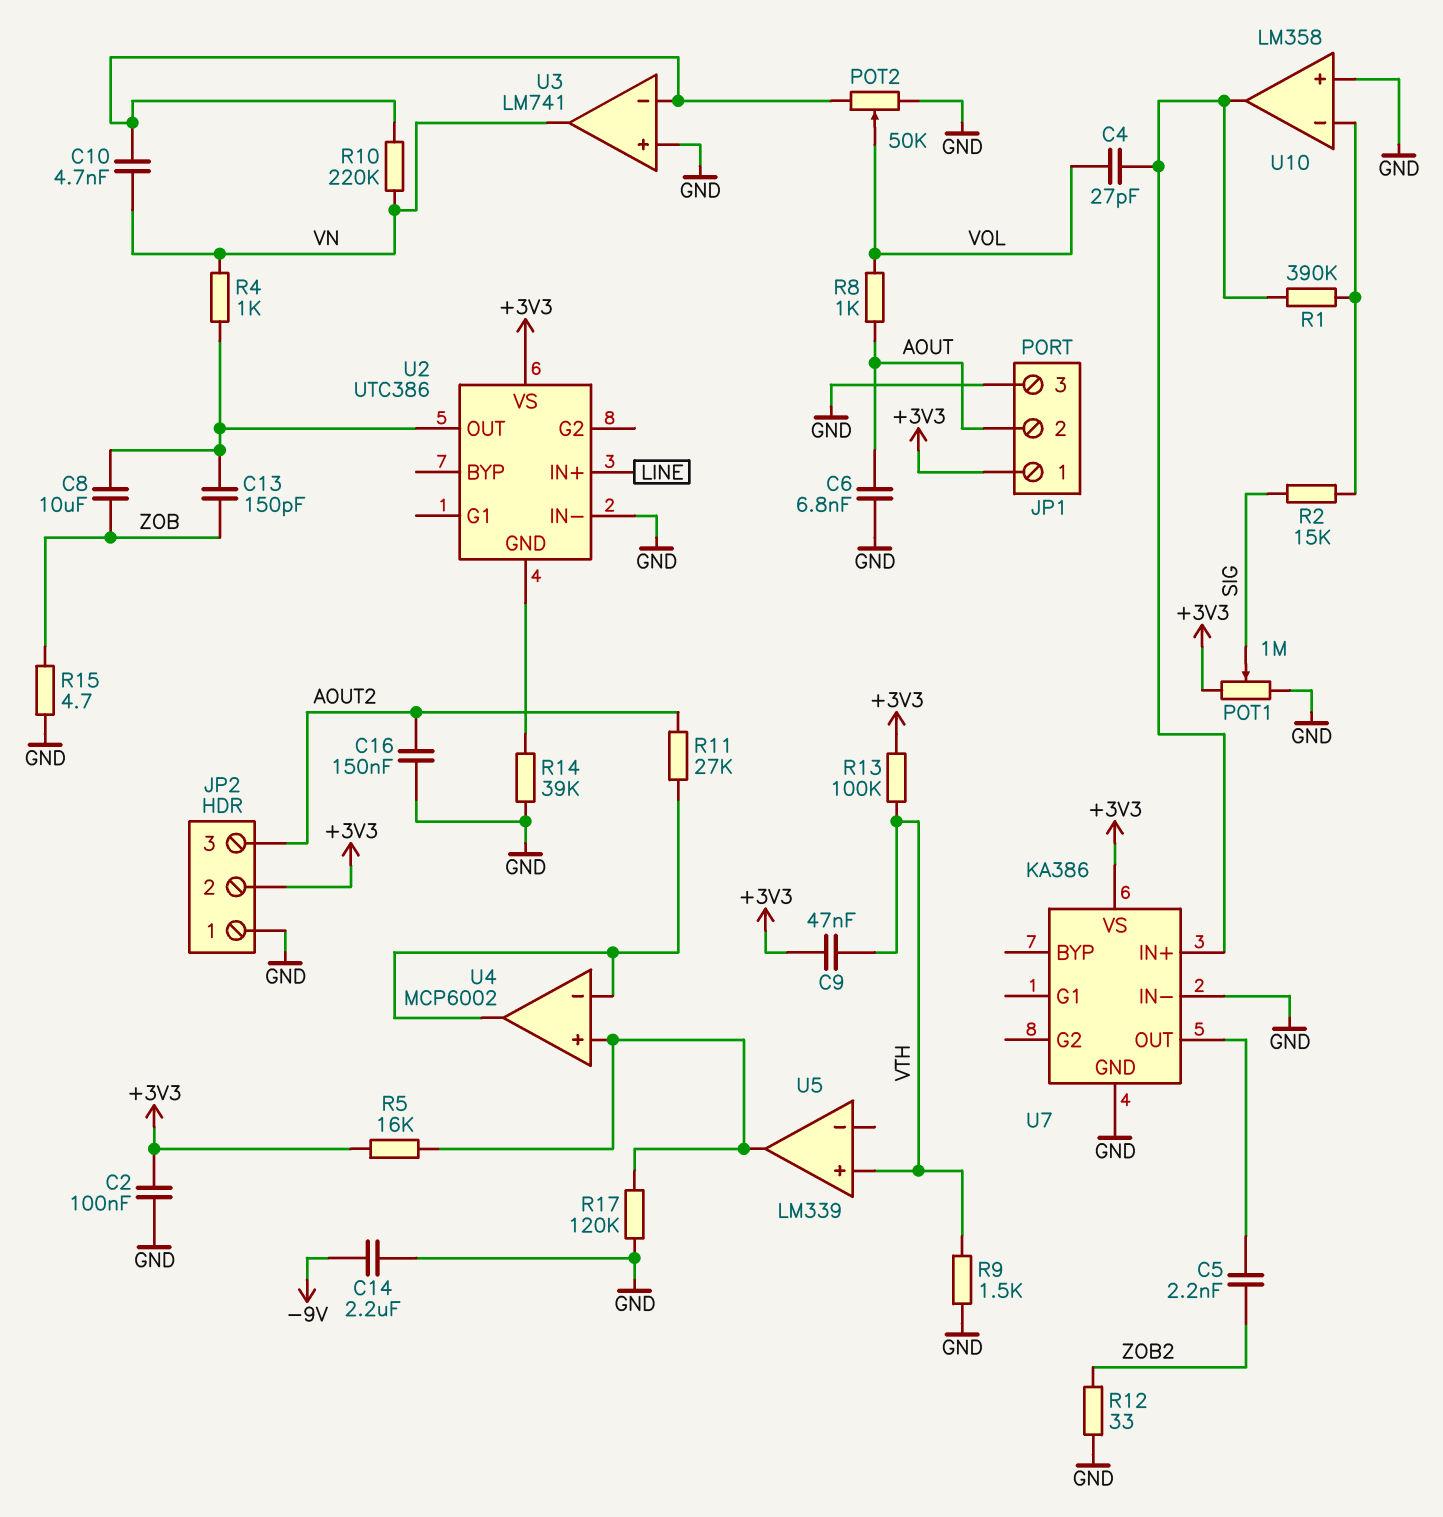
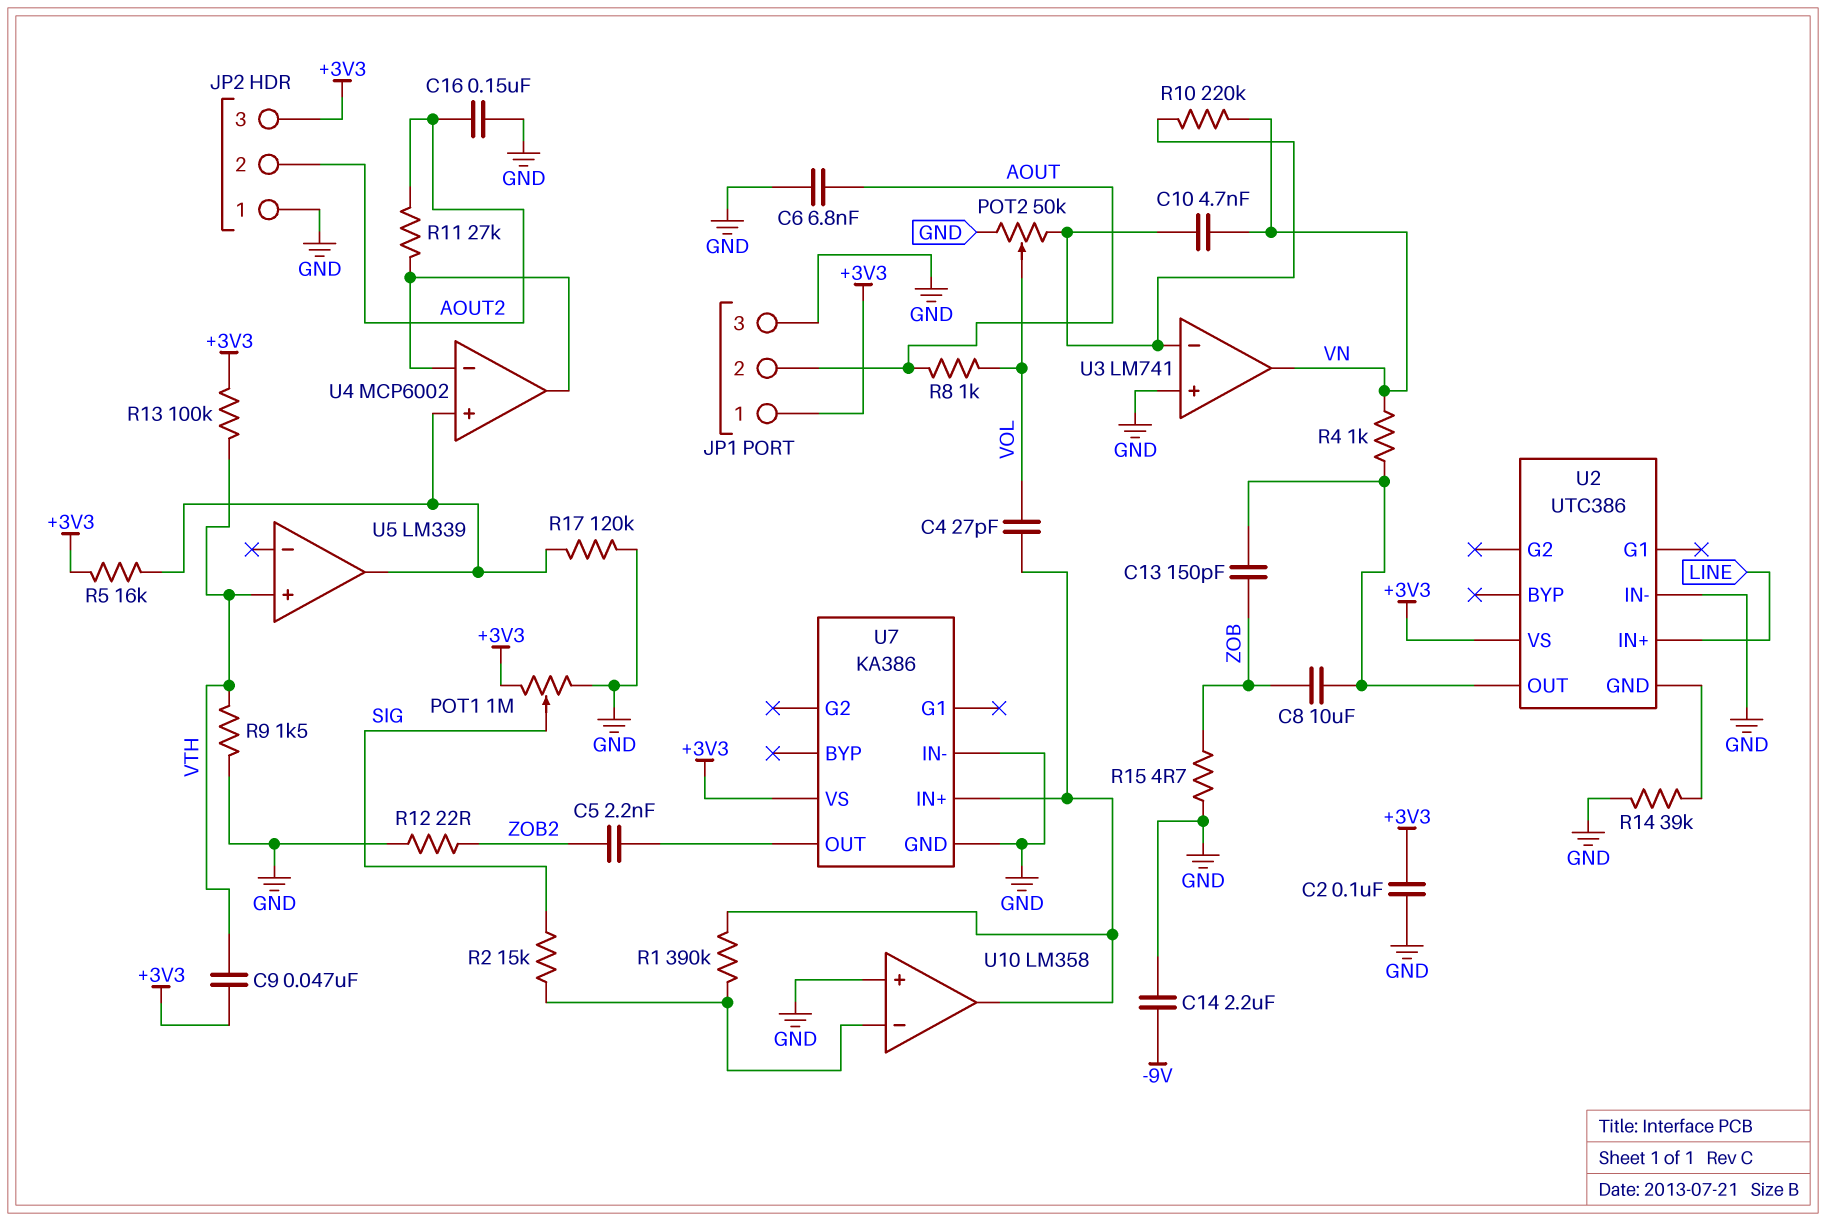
JP2 pin 2: +3V3 -> AOUT2
JP2 pin 3: AOUT2 -> +3V3
R12: 33 (GND, ZOB2) -> 22 (GND, ZOB2)

